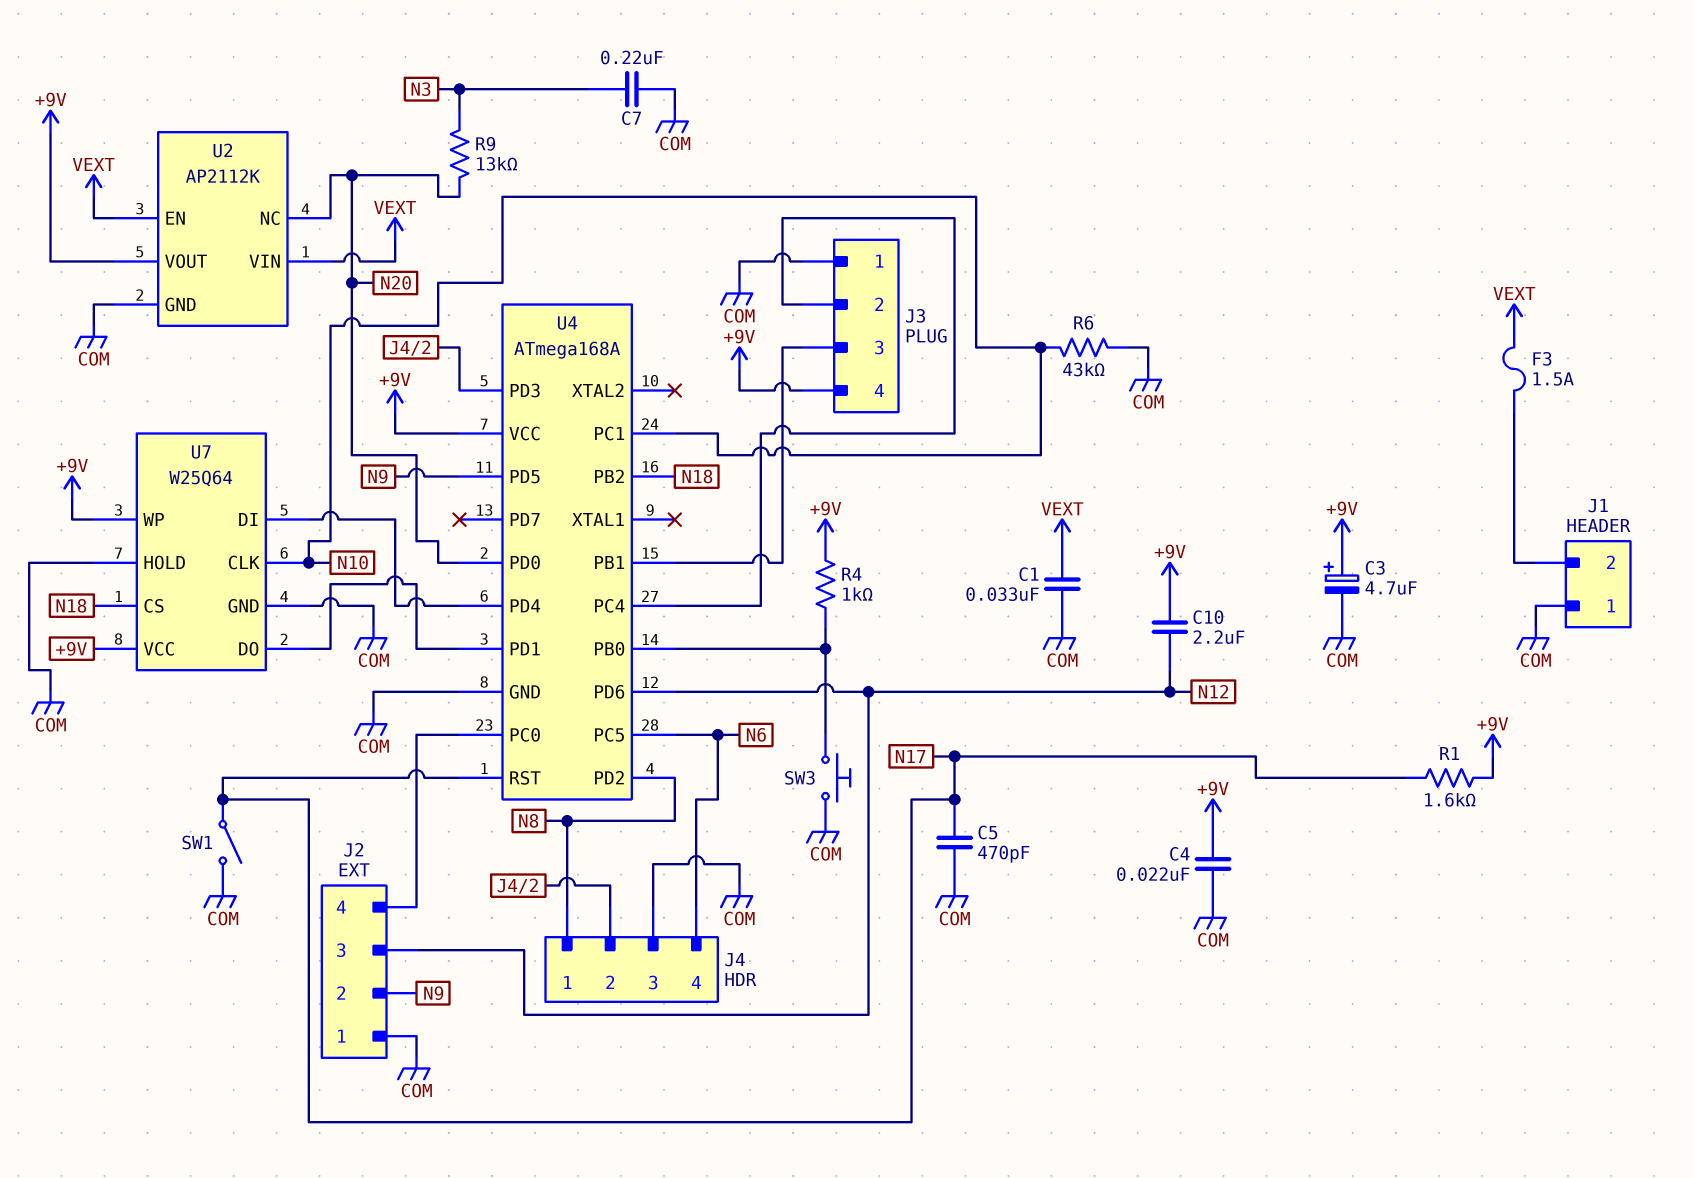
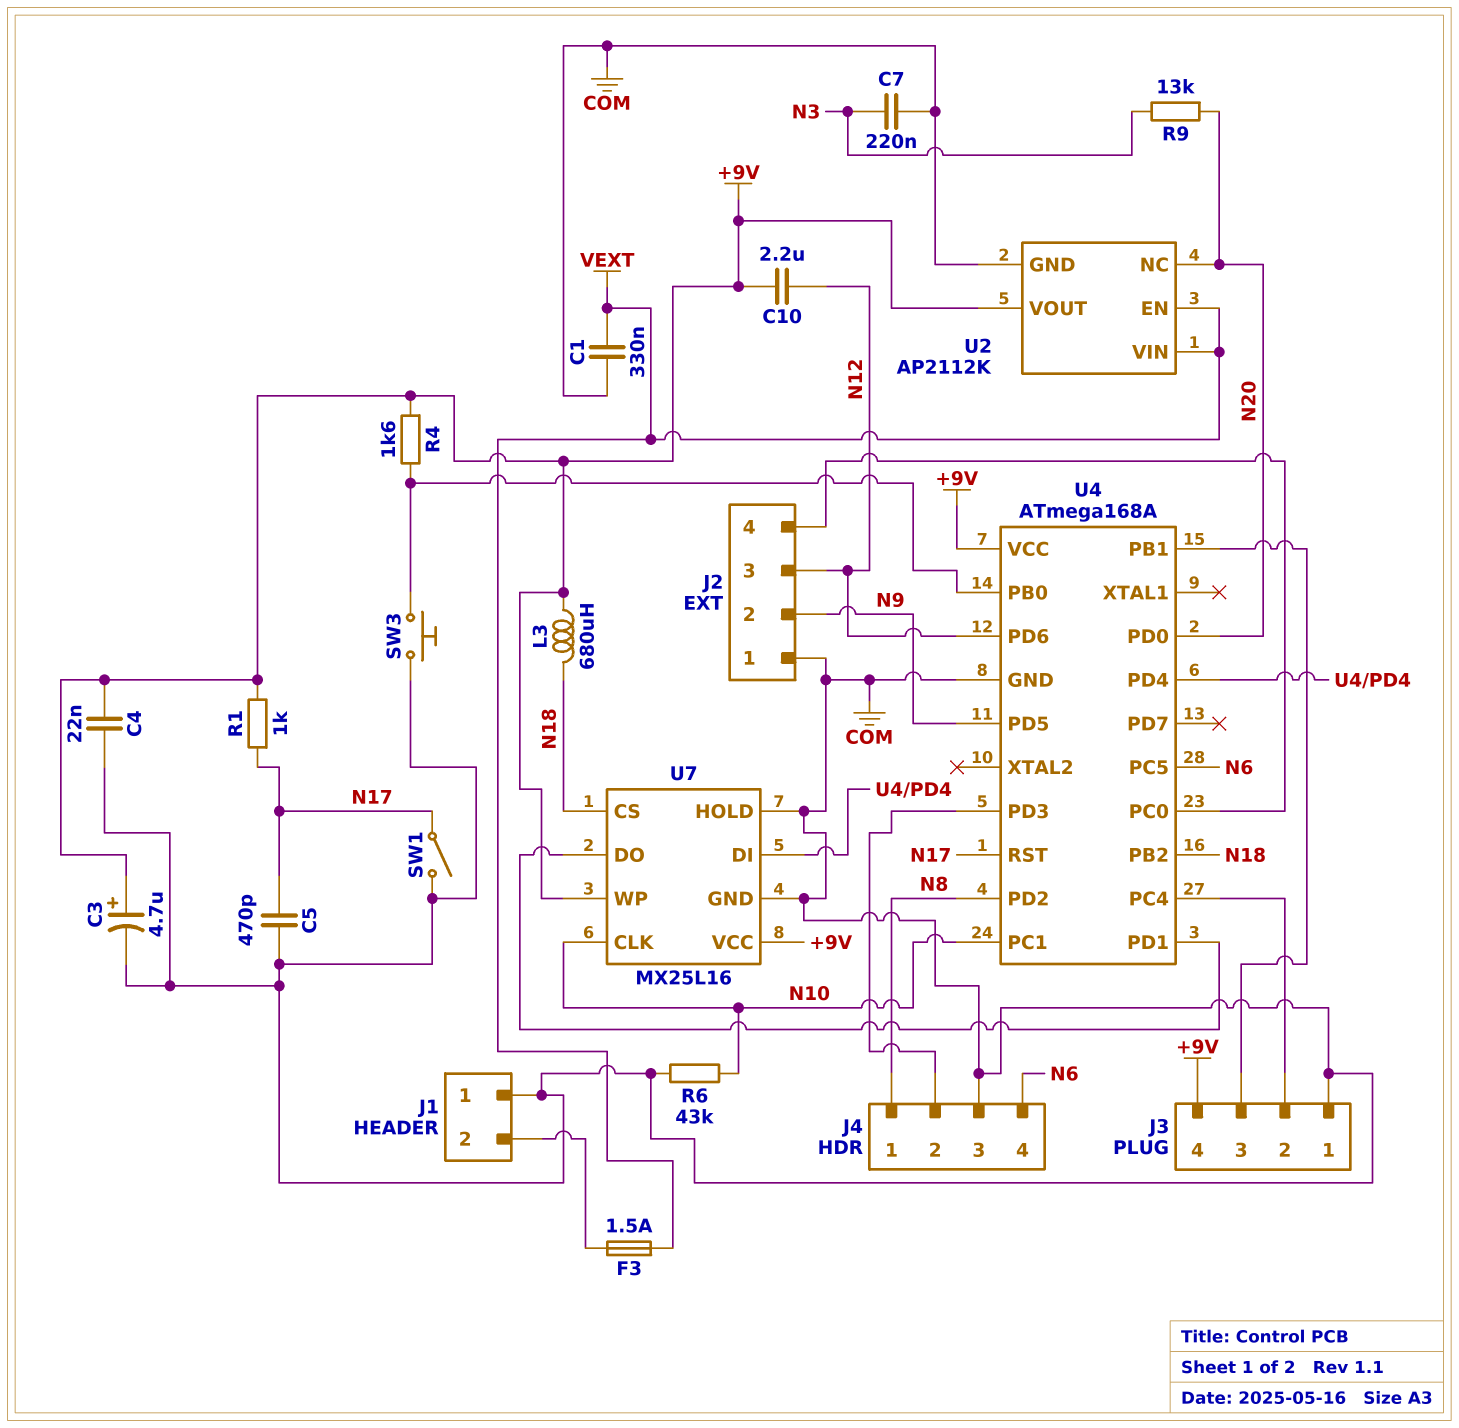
C1: 33nF (COM, VEXT) -> 330nF (COM, VEXT)
L3: none -> 680uH (+9V, N18)
R1: 1.6k (+9V, N17) -> 1k (+9V, N17)
R4: 1k (+9V, U4/PB0) -> 1.6k (+9V, U4/PB0)
U7: W25Q64 -> MX25L16

